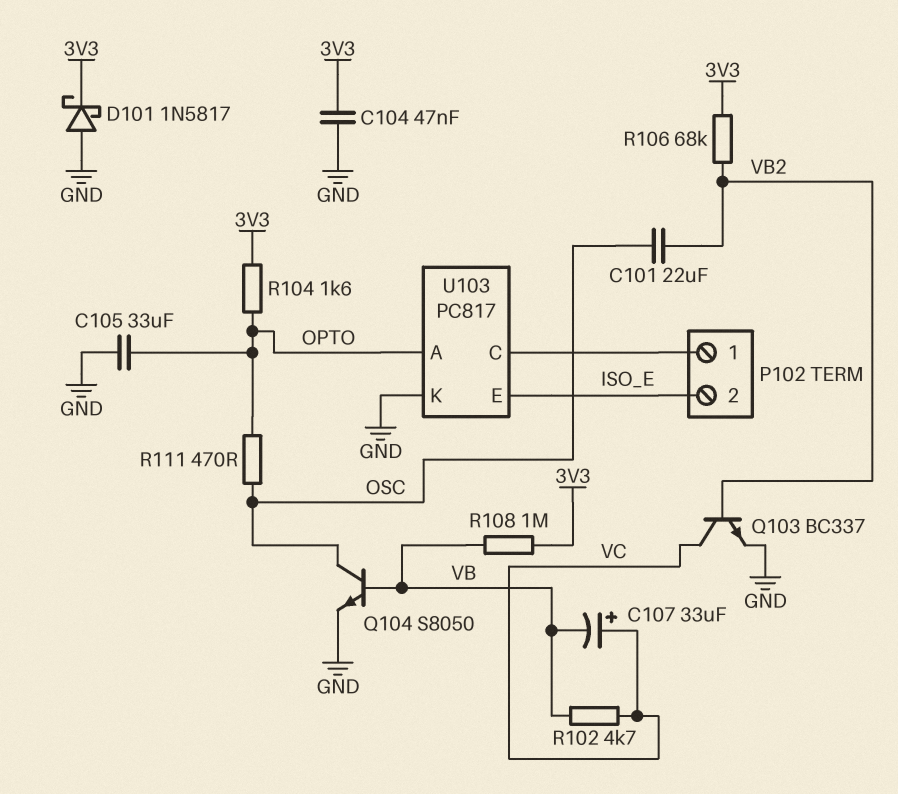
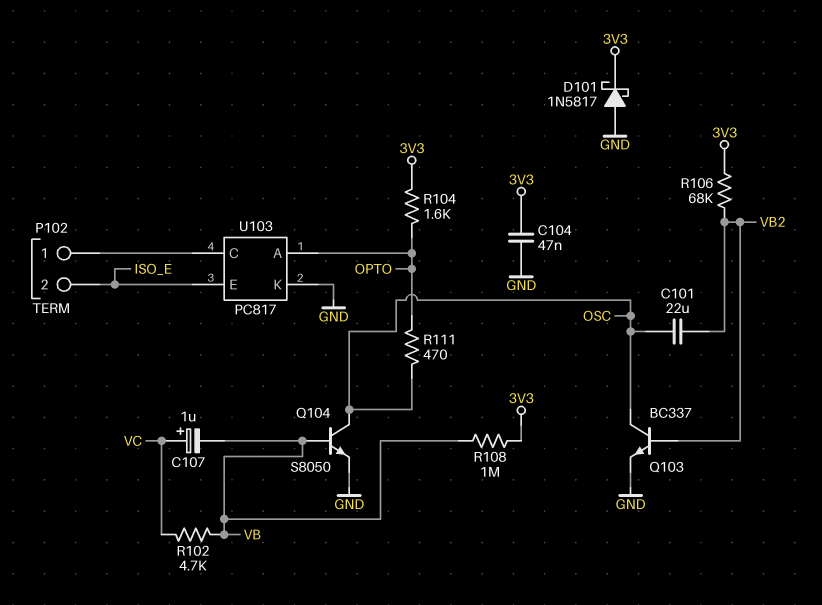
C105: 33uF (GND, OPTO) -> none
C107: 33uF (plus VC, minus VB) -> 1uF (plus VC, minus VB)
Q103: NPN BC337 (B VB2, C VC, E GND) -> NPN BC337 (B VB2, C OSC, E GND)

